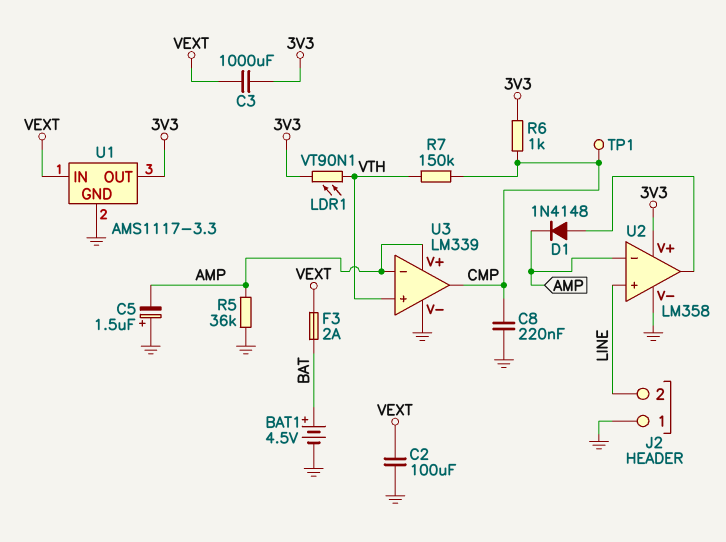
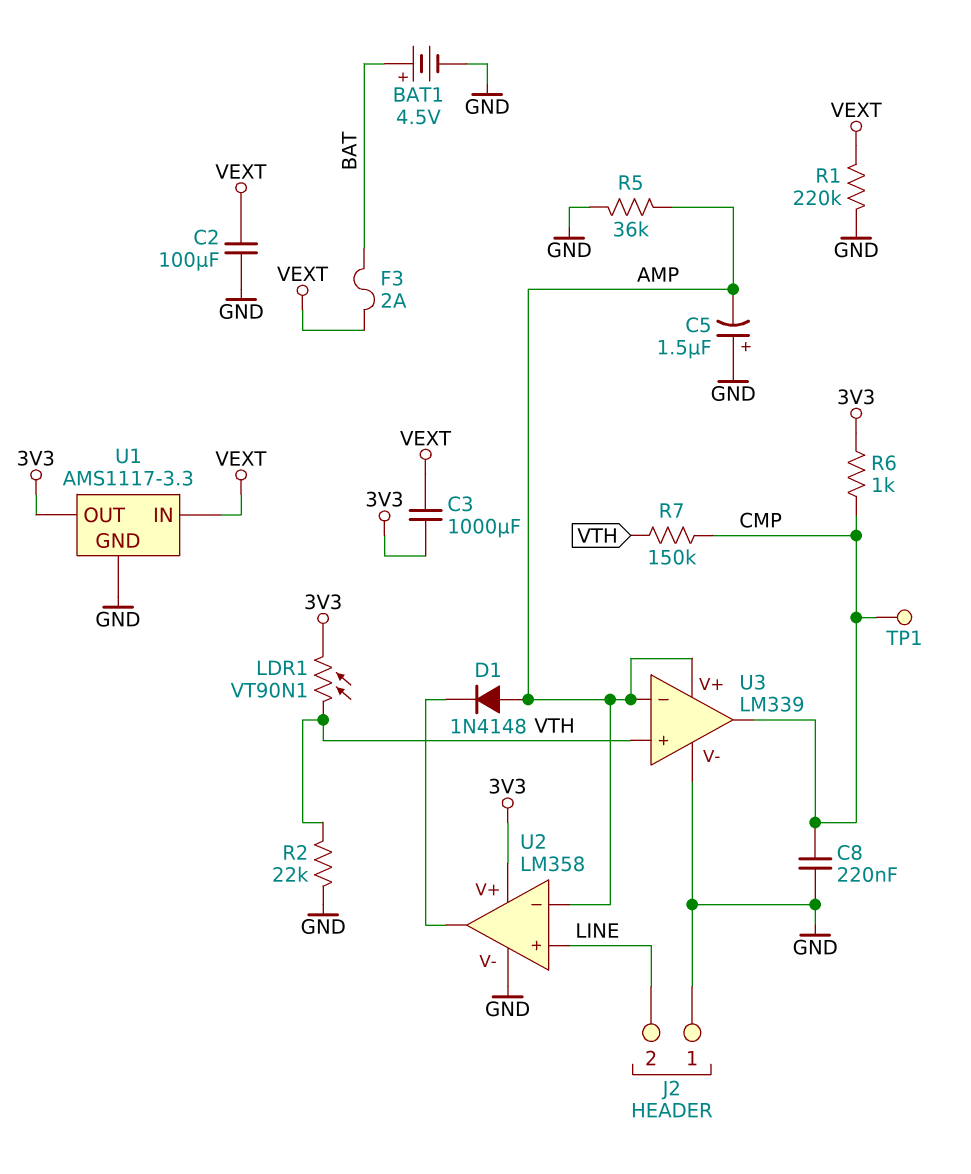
D1: diode 1N4148 (A U2/out, K AMP) -> diode 1N4148 (A AMP, K U2/out)
R1: none -> 220k (GND, VEXT)
R2: none -> 22k (GND, VTH)

